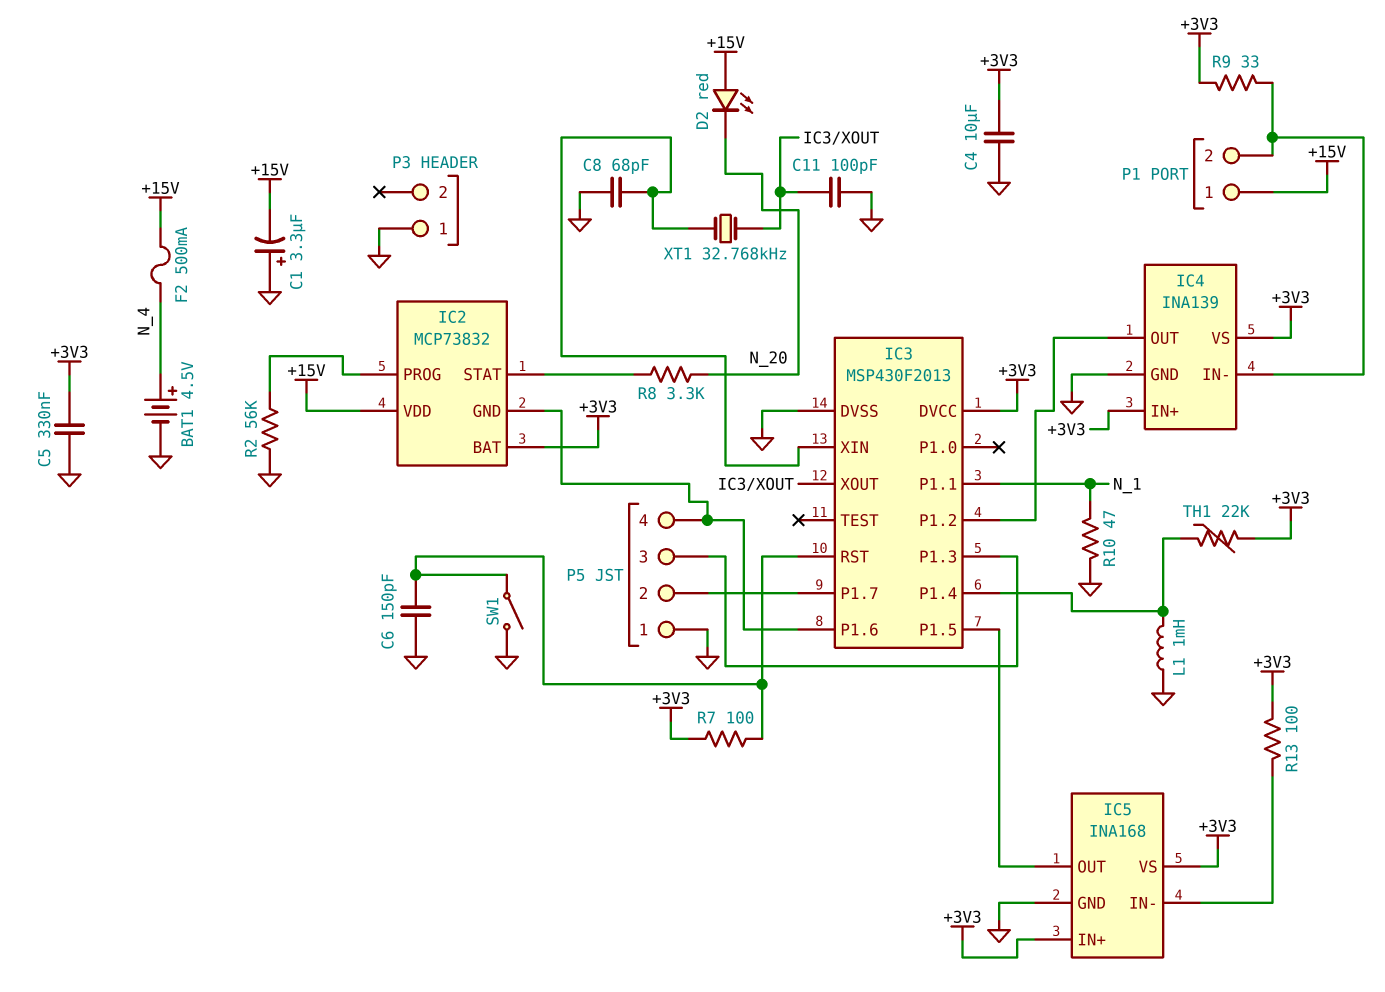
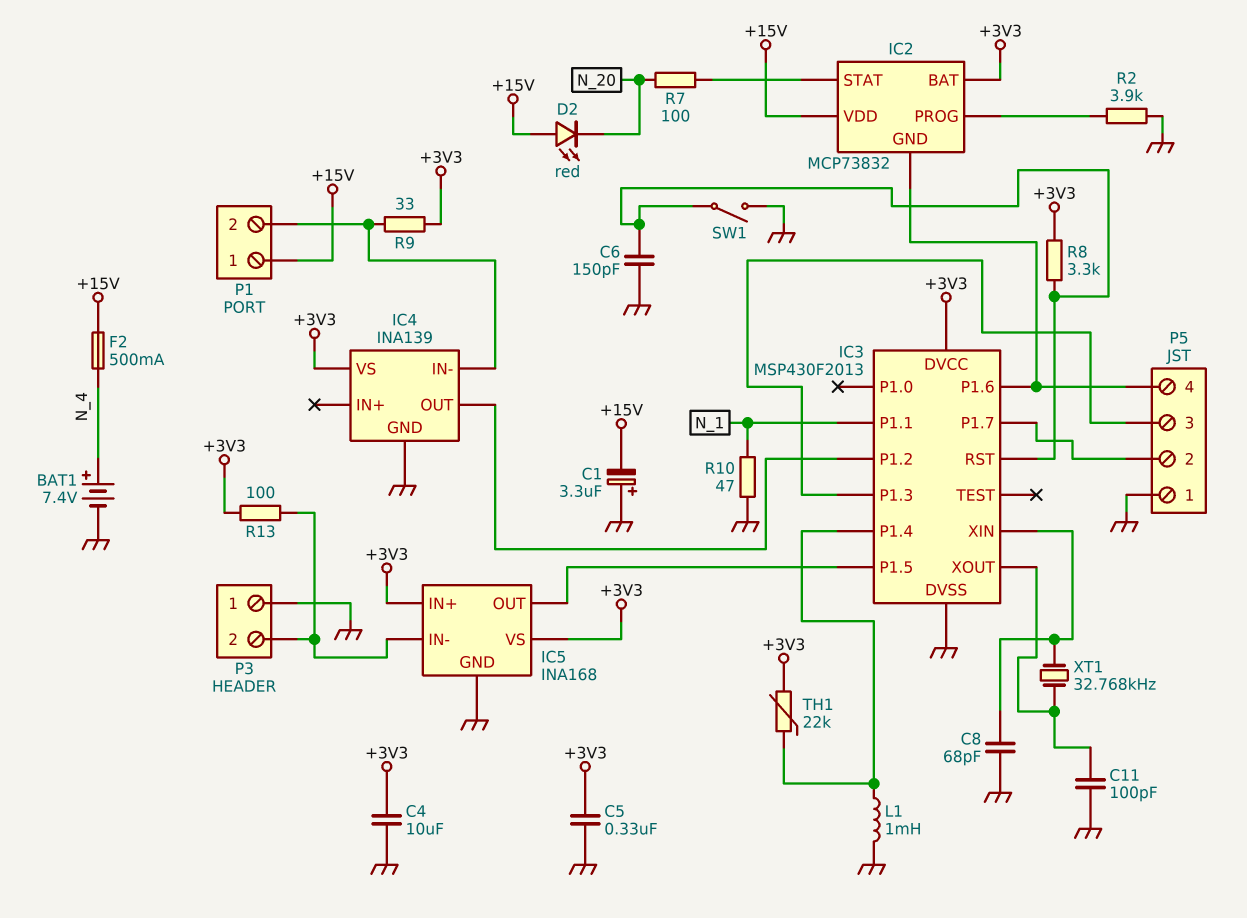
BAT1: 4.5V (plus N_4, minus GND) -> 7.4V (plus N_4, minus GND)
IC4 pin IN+: +3V3 -> none
P3 pin 2: none -> IC5/IN-
R2: 56k (GND, IC2/PROG) -> 3.9k (GND, IC2/PROG)
R7: 100 (+3V3, IC3/RST) -> 100 (IC2/STAT, N_20)
R8: 3.3k (IC2/STAT, N_20) -> 3.3k (+3V3, IC3/RST)

